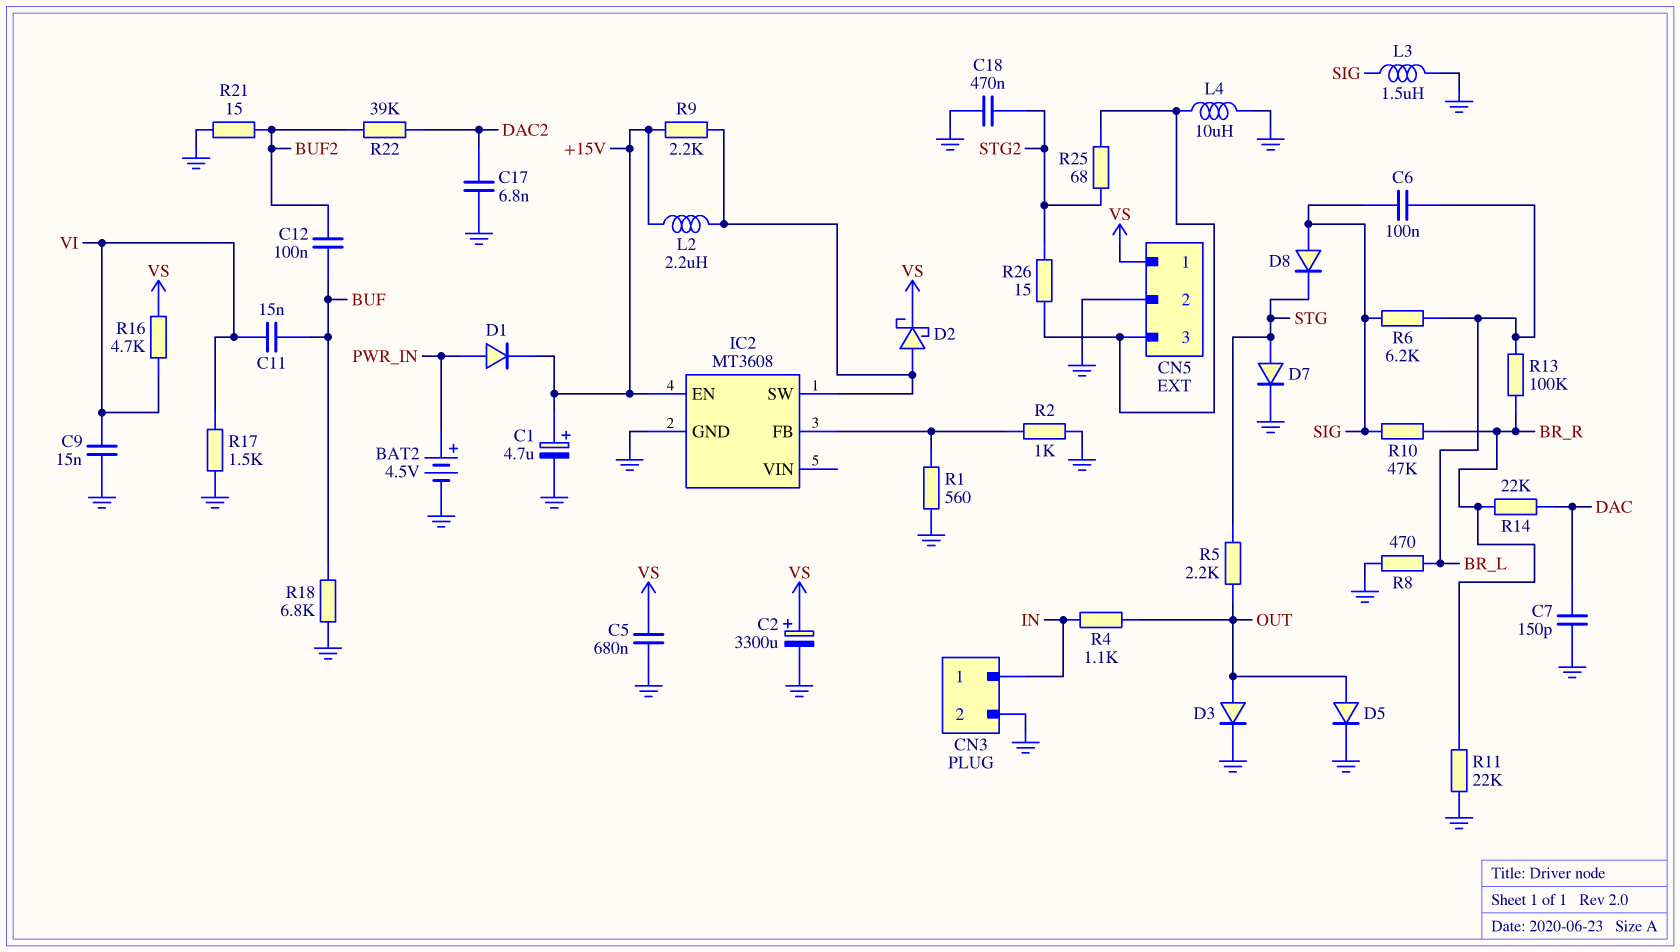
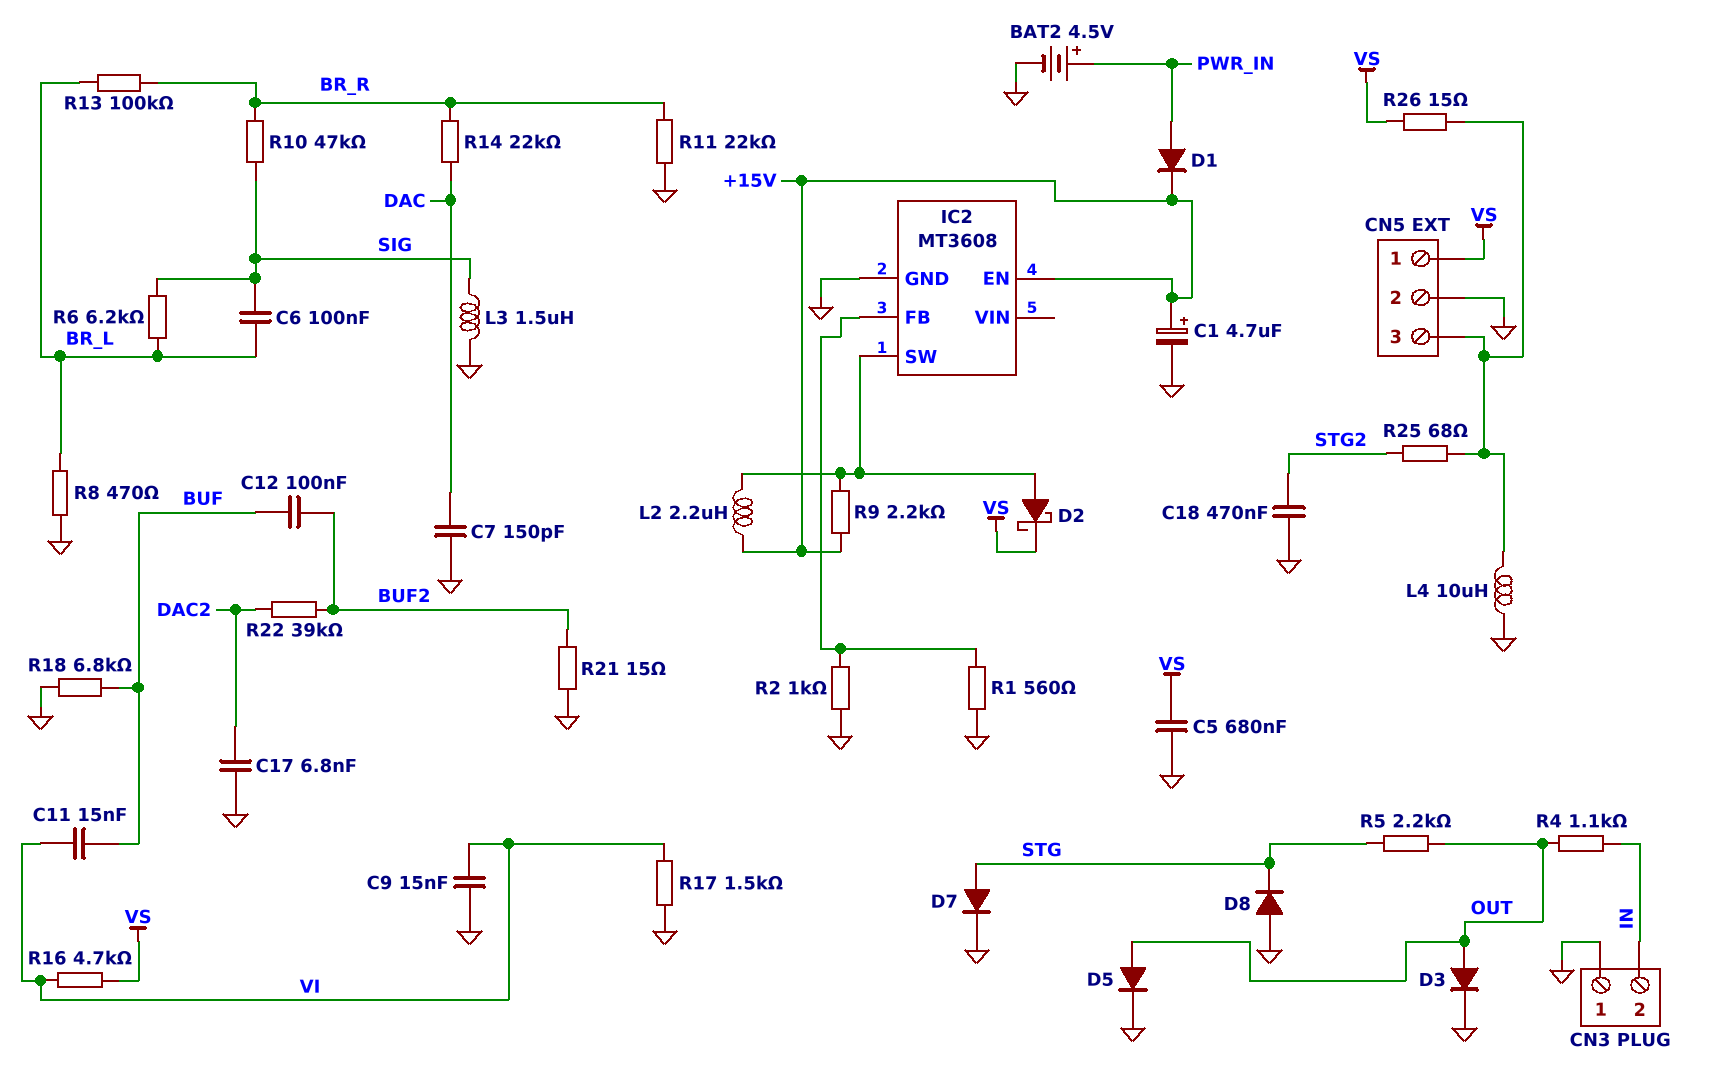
C2: 3300uF (plus VS, minus GND) -> none
CN3 pin 1: IN -> GND
CN3 pin 2: GND -> IN
D8: diode (A SIG, K STG) -> diode (A GND, K STG)
R26: 15 (CN5/3, STG2) -> 15 (CN5/3, VS)

